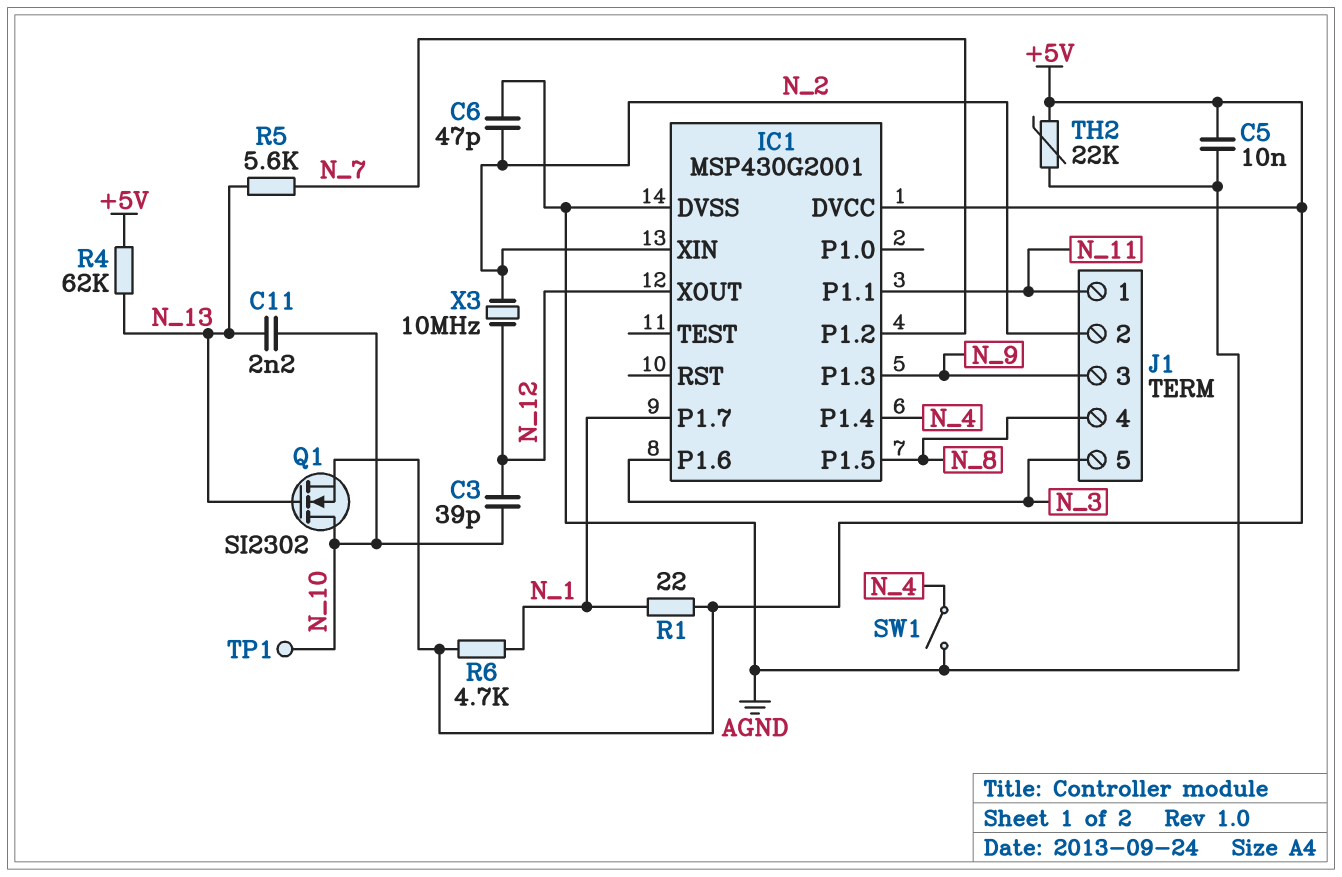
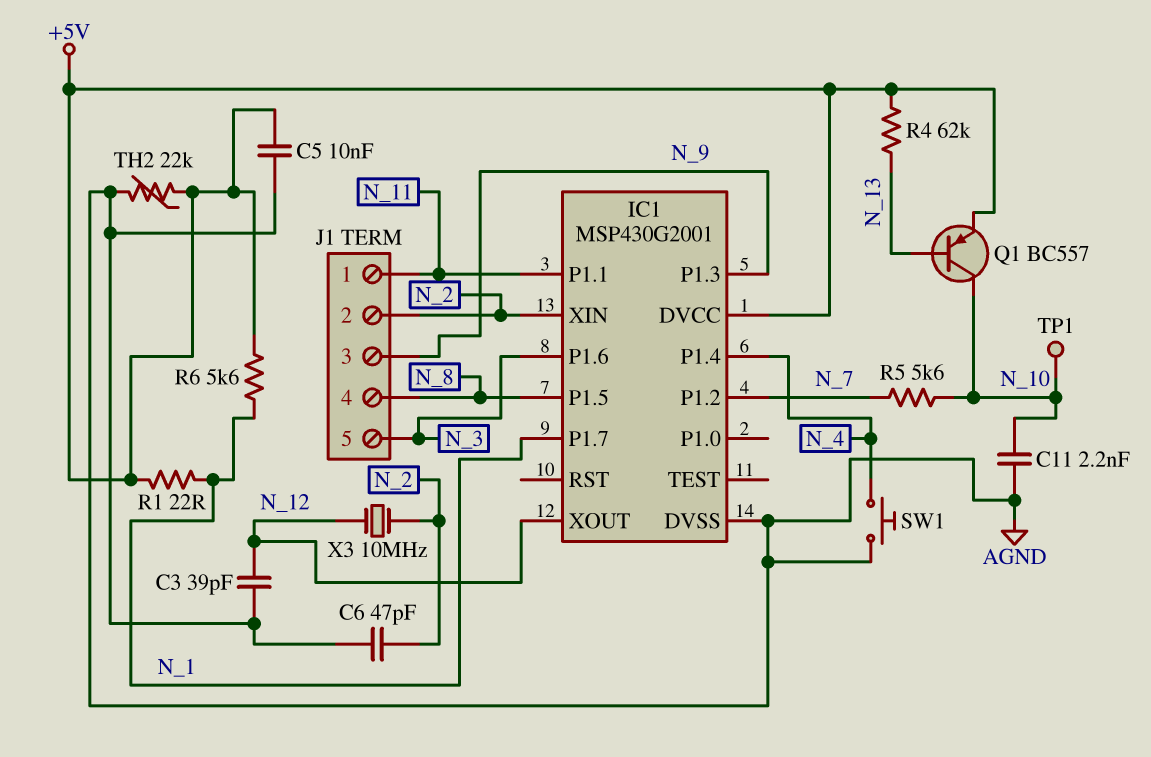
C3: 39pF (N_10, N_12) -> 39pF (AGND, N_12)
C11: 2.2nF (N_10, N_13) -> 2.2nF (AGND, N_10)
Q1: NMOS SI2302 (G N_13, D N_10, S +5V) -> PNP BC557 (B N_13, C N_10, E +5V)
R5: 5.6k (N_7, N_13) -> 5.6k (N_7, N_10)
R6: 4.7k (+5V, N_1) -> 5.6k (+5V, N_1)
SW1: switch (AGND, N_4) -> button (AGND, N_4)

